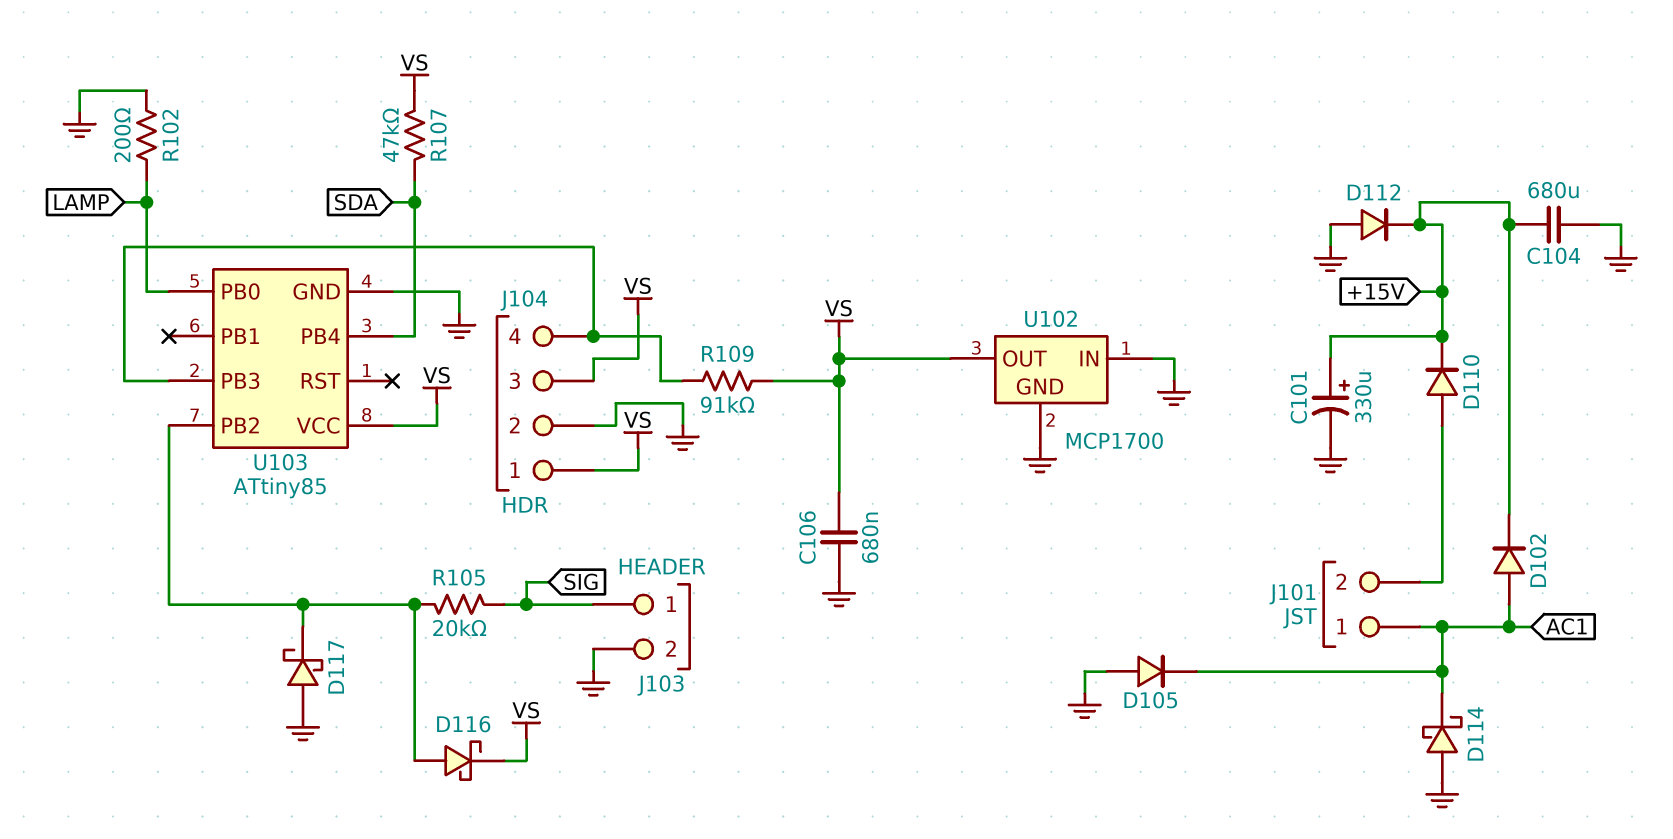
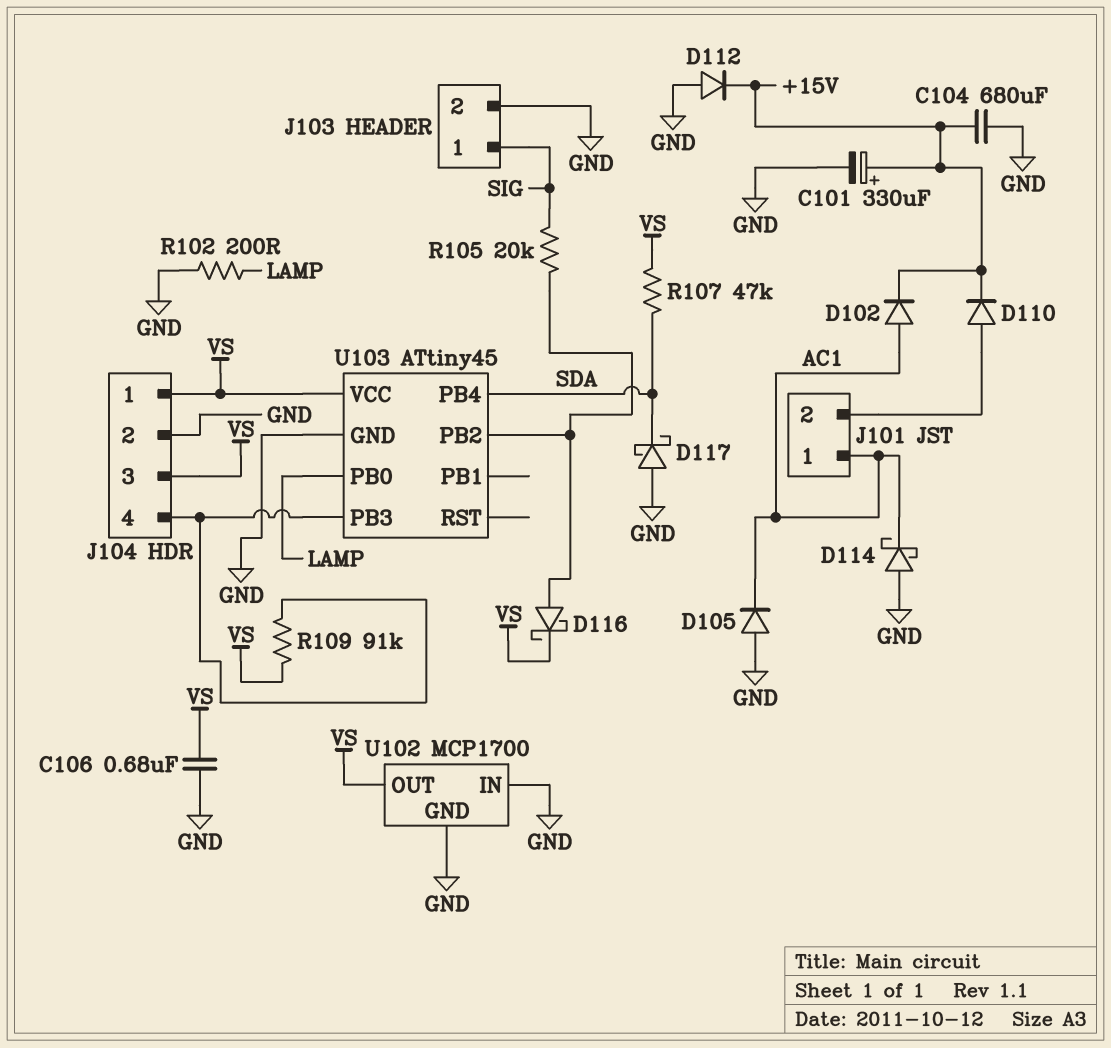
D117: schottky (A GND, K U103/PB2) -> schottky (A GND, K SDA)
U103: ATtiny85 -> ATtiny45

